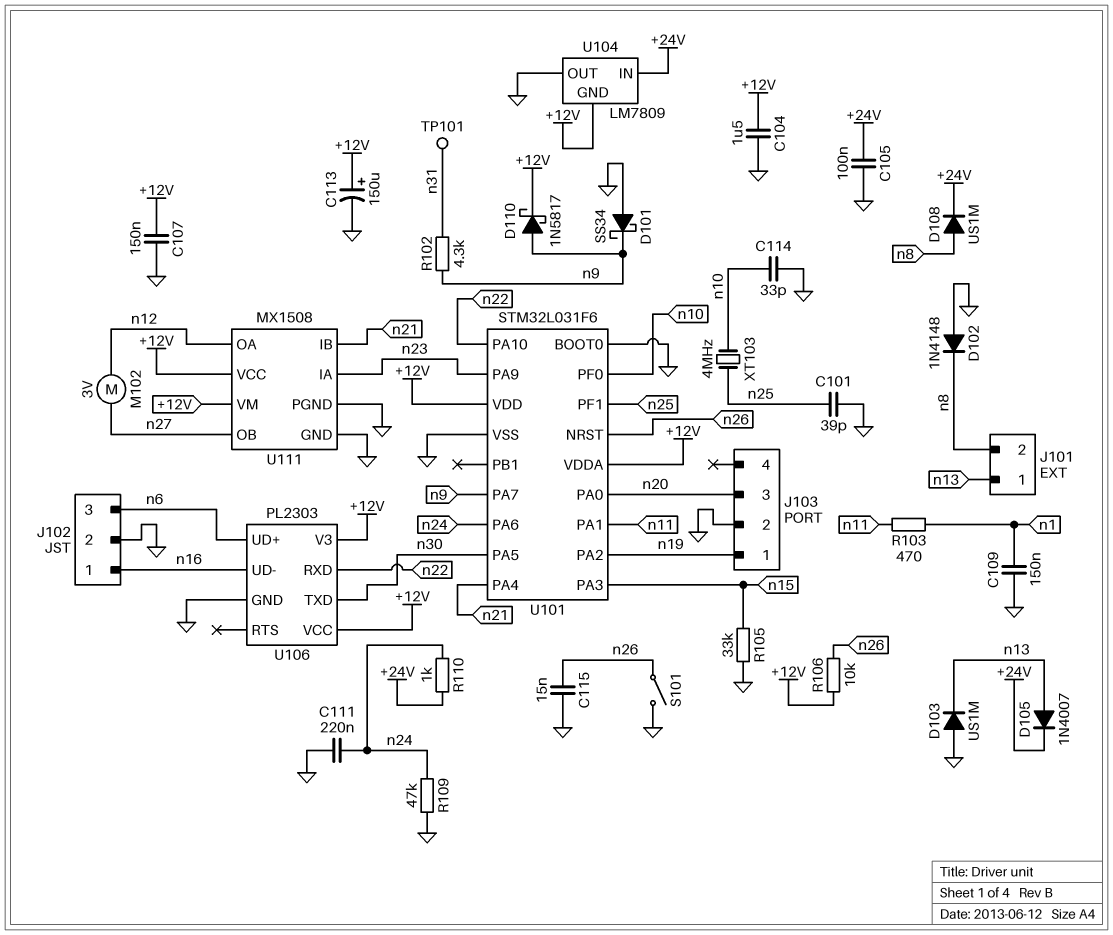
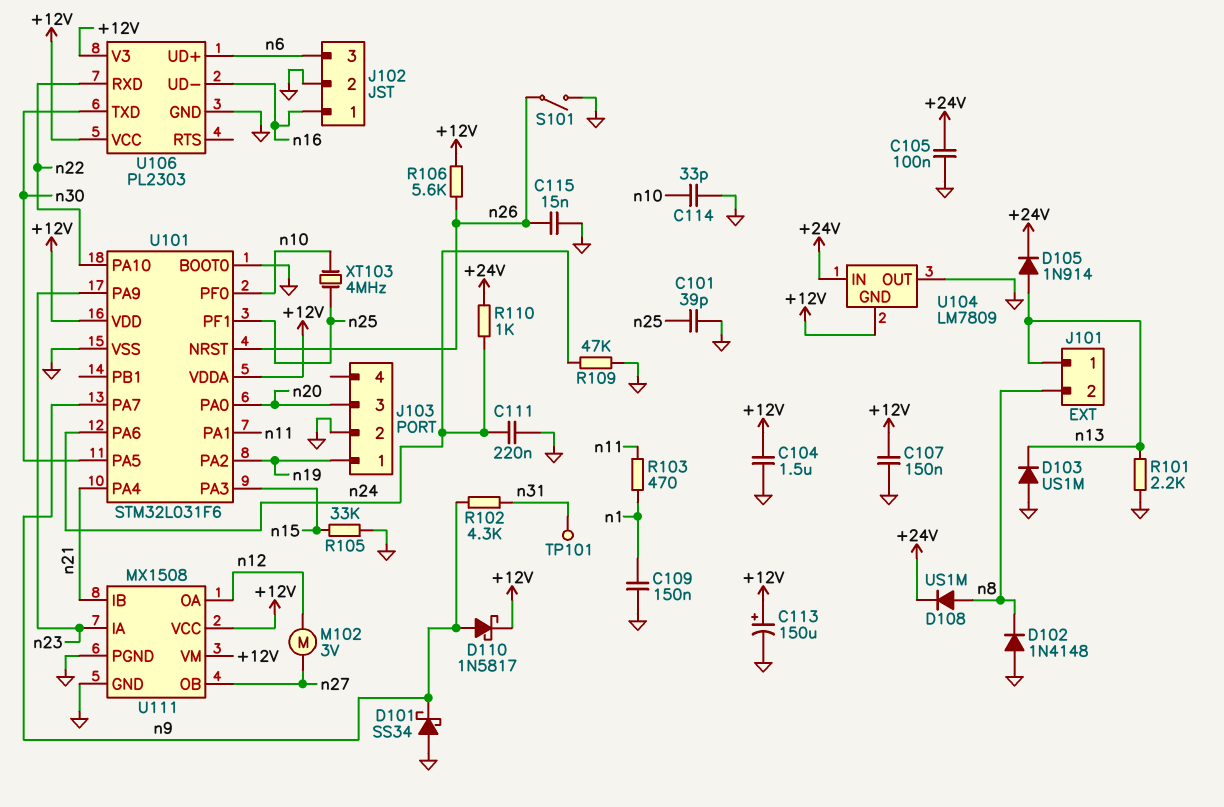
D105: diode 1N4007 (A n13, K +24V) -> diode 1N914 (A n13, K +24V)
R101: none -> 2.2k (GND, n13)
R106: 10k (+12V, n26) -> 5.6k (+12V, n26)

